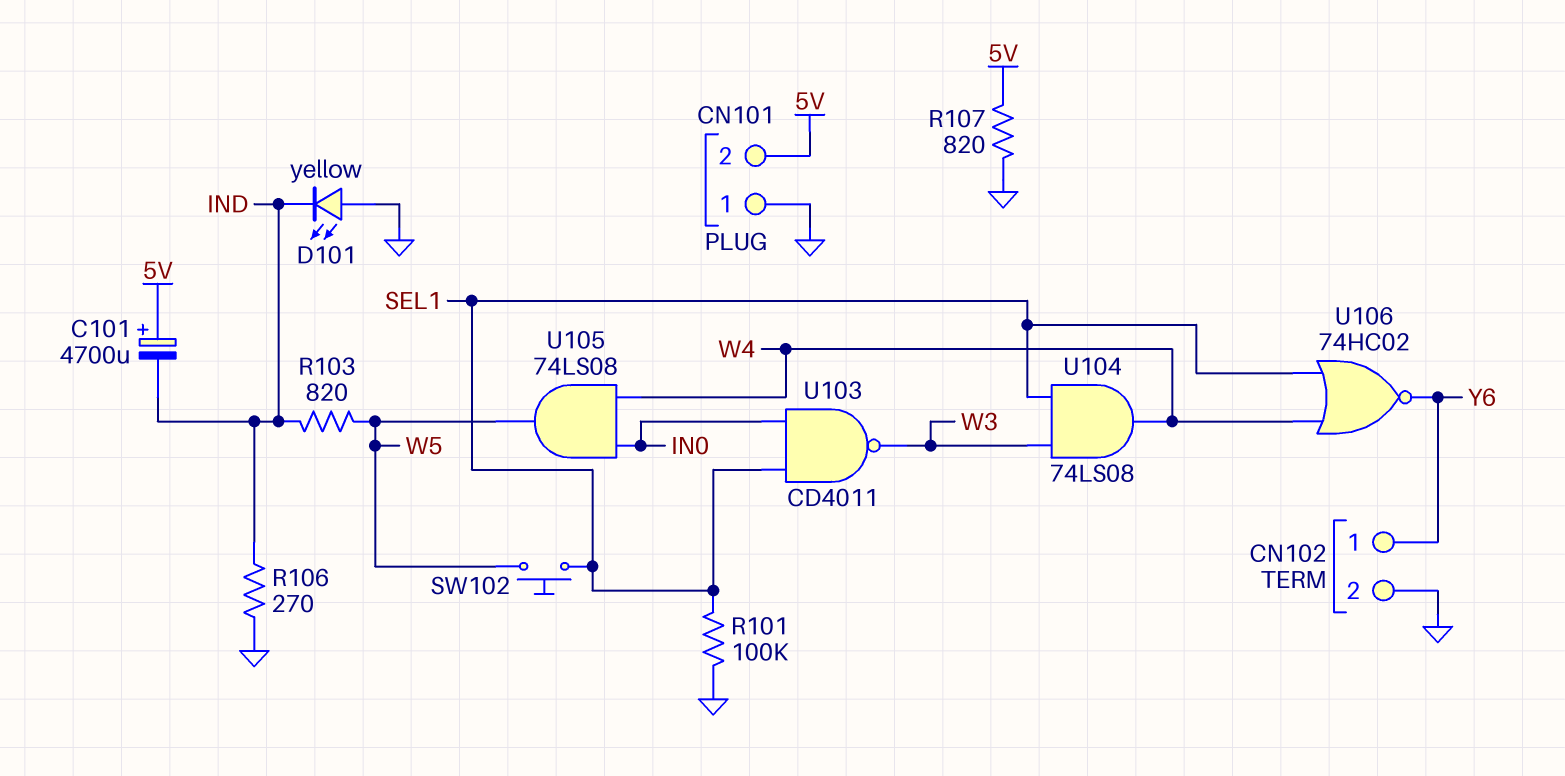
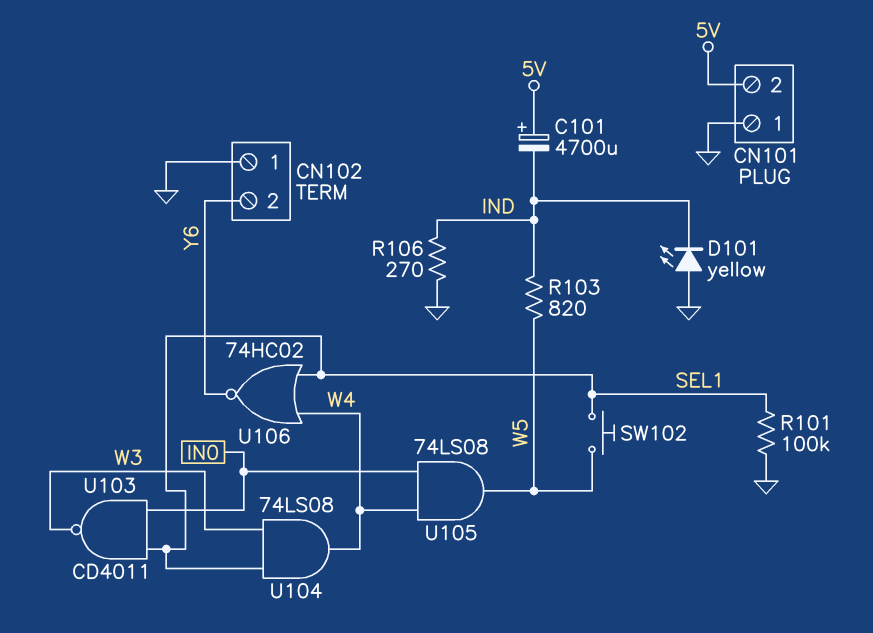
CN102 pin 1: Y6 -> GND
CN102 pin 2: GND -> Y6
R107: 820 (5V, GND) -> none

